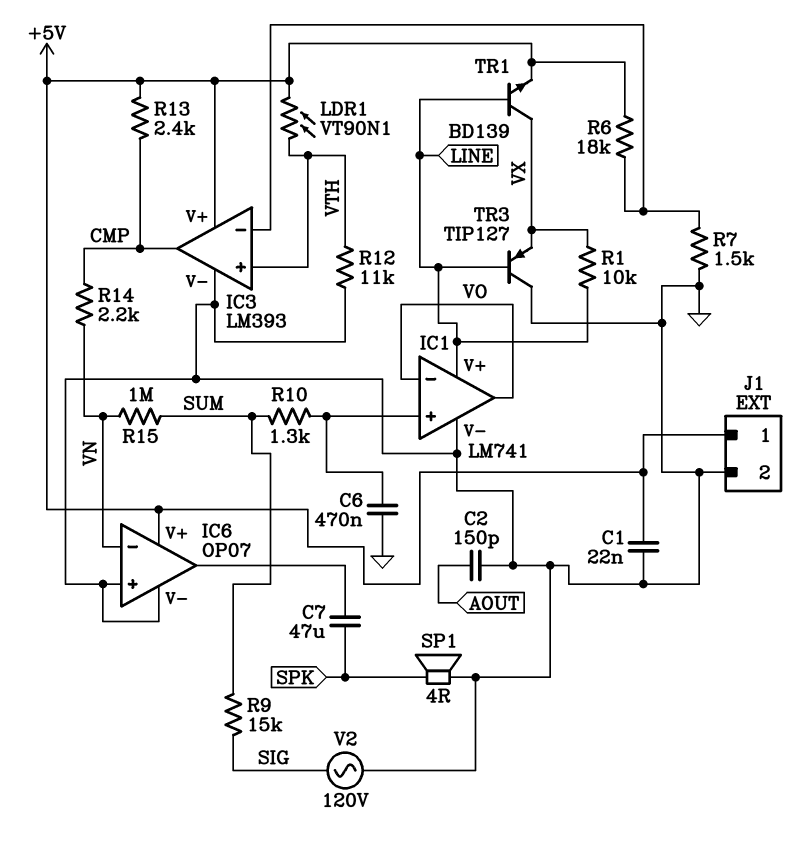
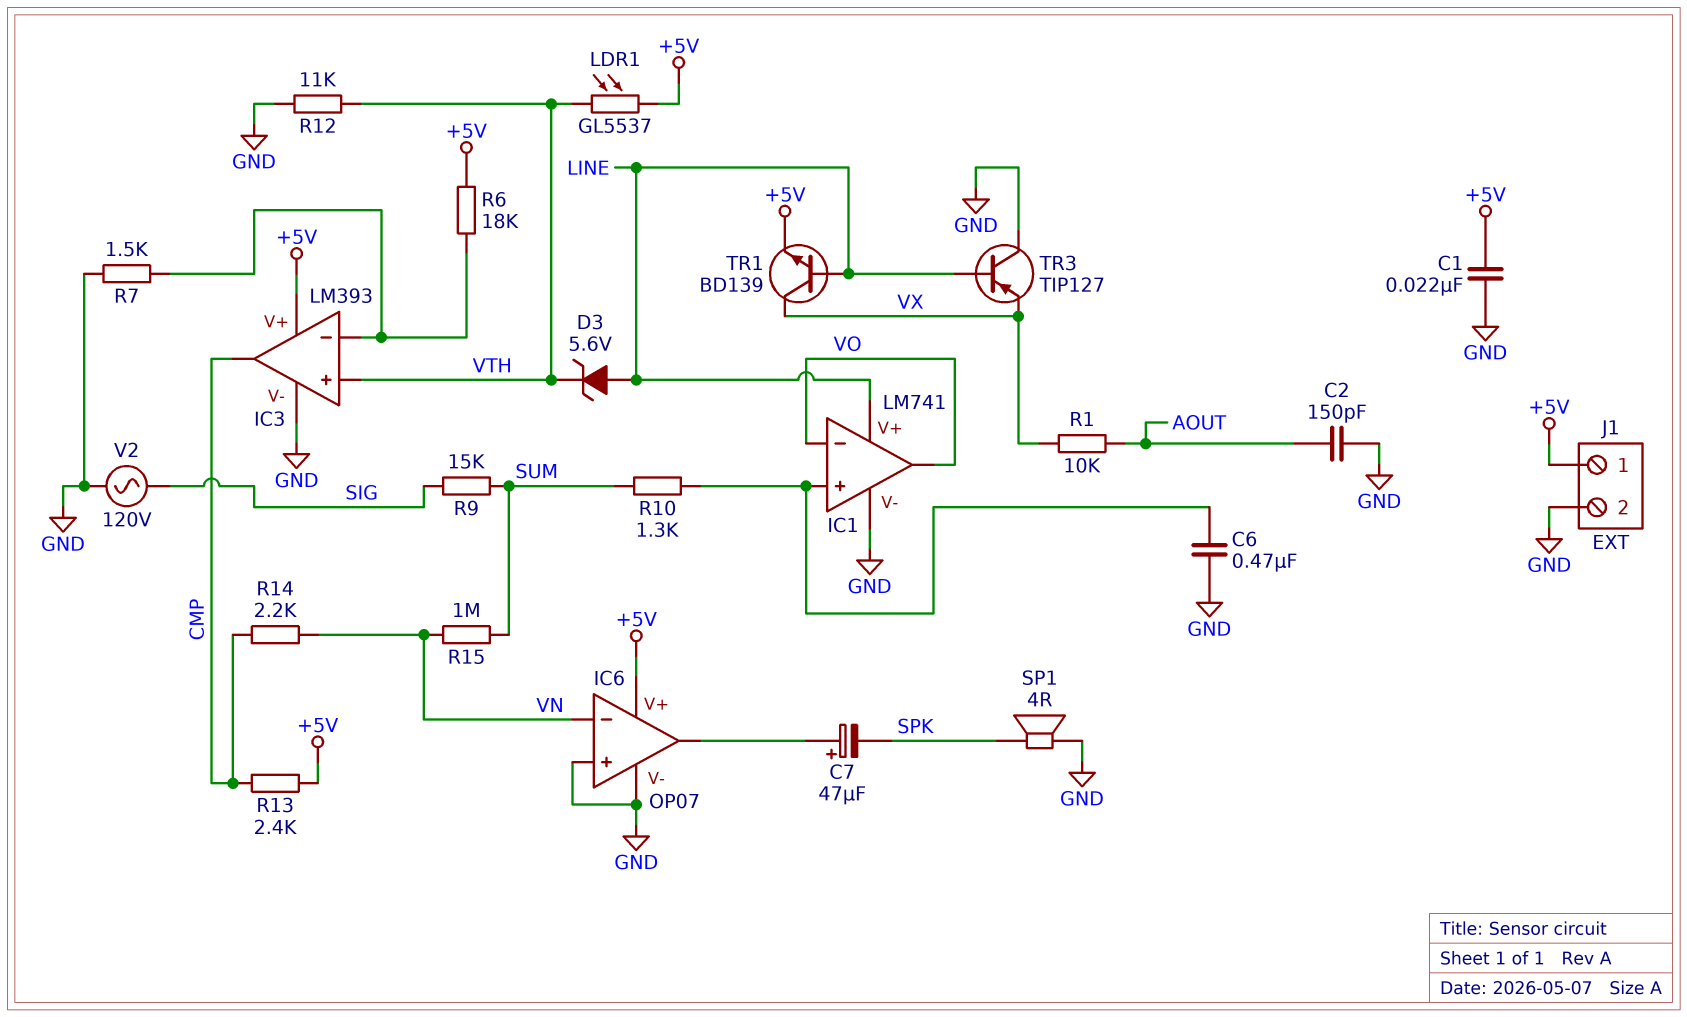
C7: 47uF (IC6/out, SPK) -> 47uF (plus IC6/out, minus SPK)
D3: none -> zener 5.6V (A LINE, K VTH)
LDR1: VT90N1 (+5V, VTH) -> GL5537 (+5V, VTH)
R1: 10k (LINE, VX) -> 10k (AOUT, VX)

